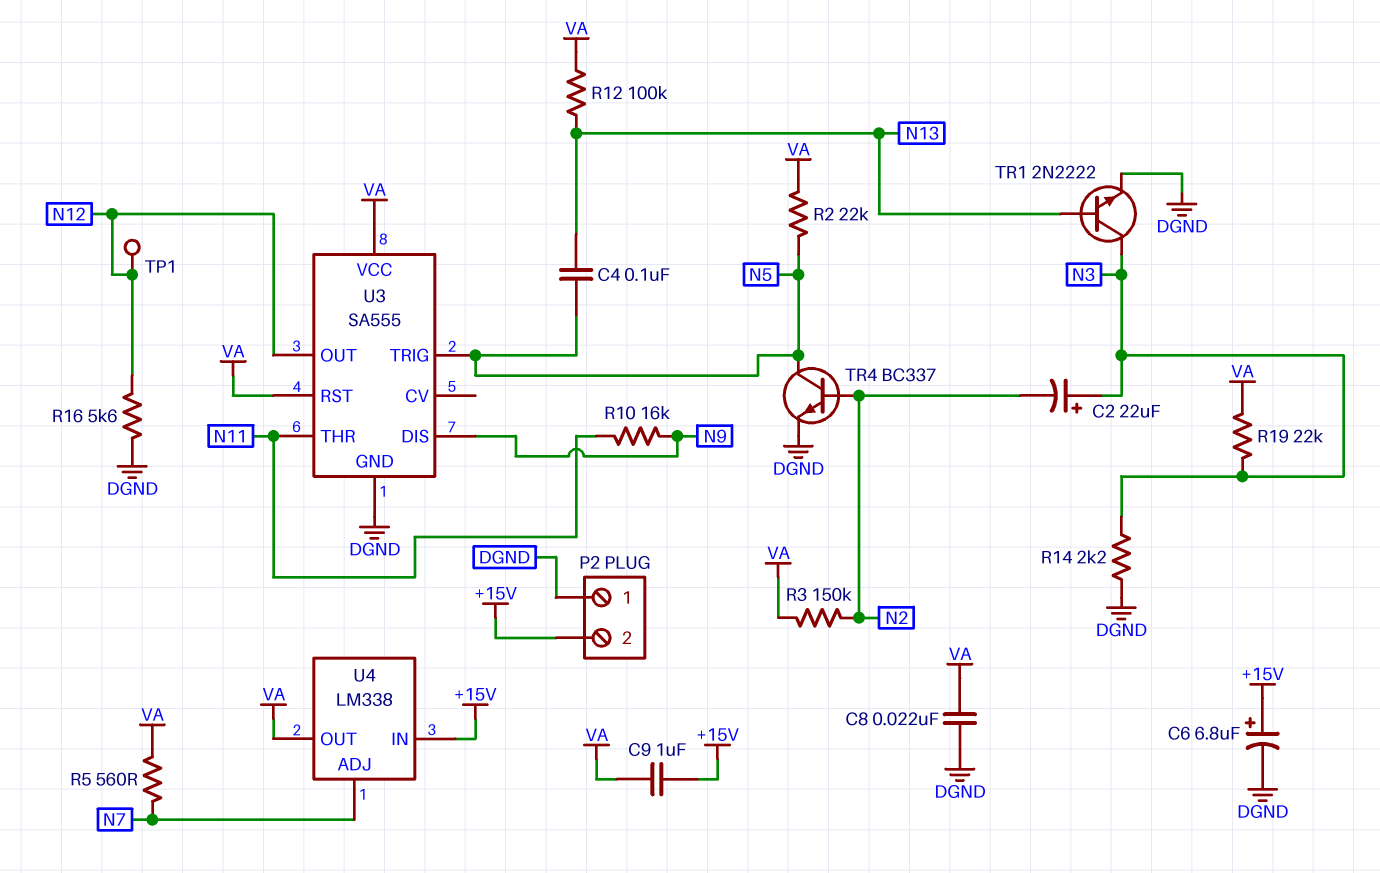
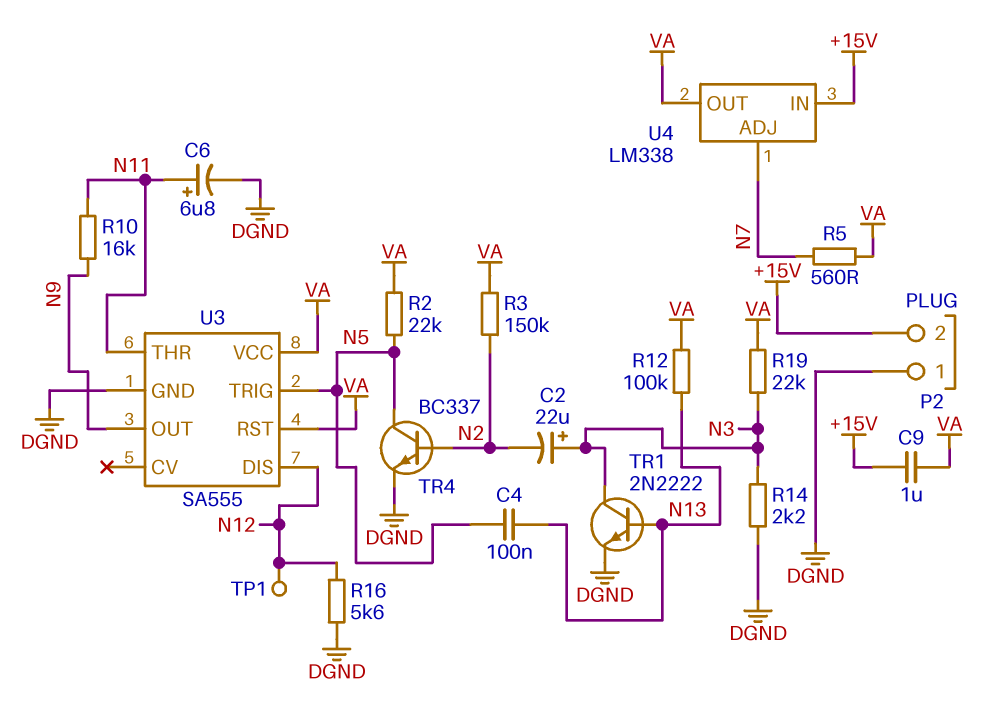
C6: 6.8uF (plus +15V, minus DGND) -> 6.8uF (plus N11, minus DGND)
C8: 22nF (DGND, VA) -> none
U3 pin DIS: N9 -> N12
U3 pin OUT: N12 -> N9

